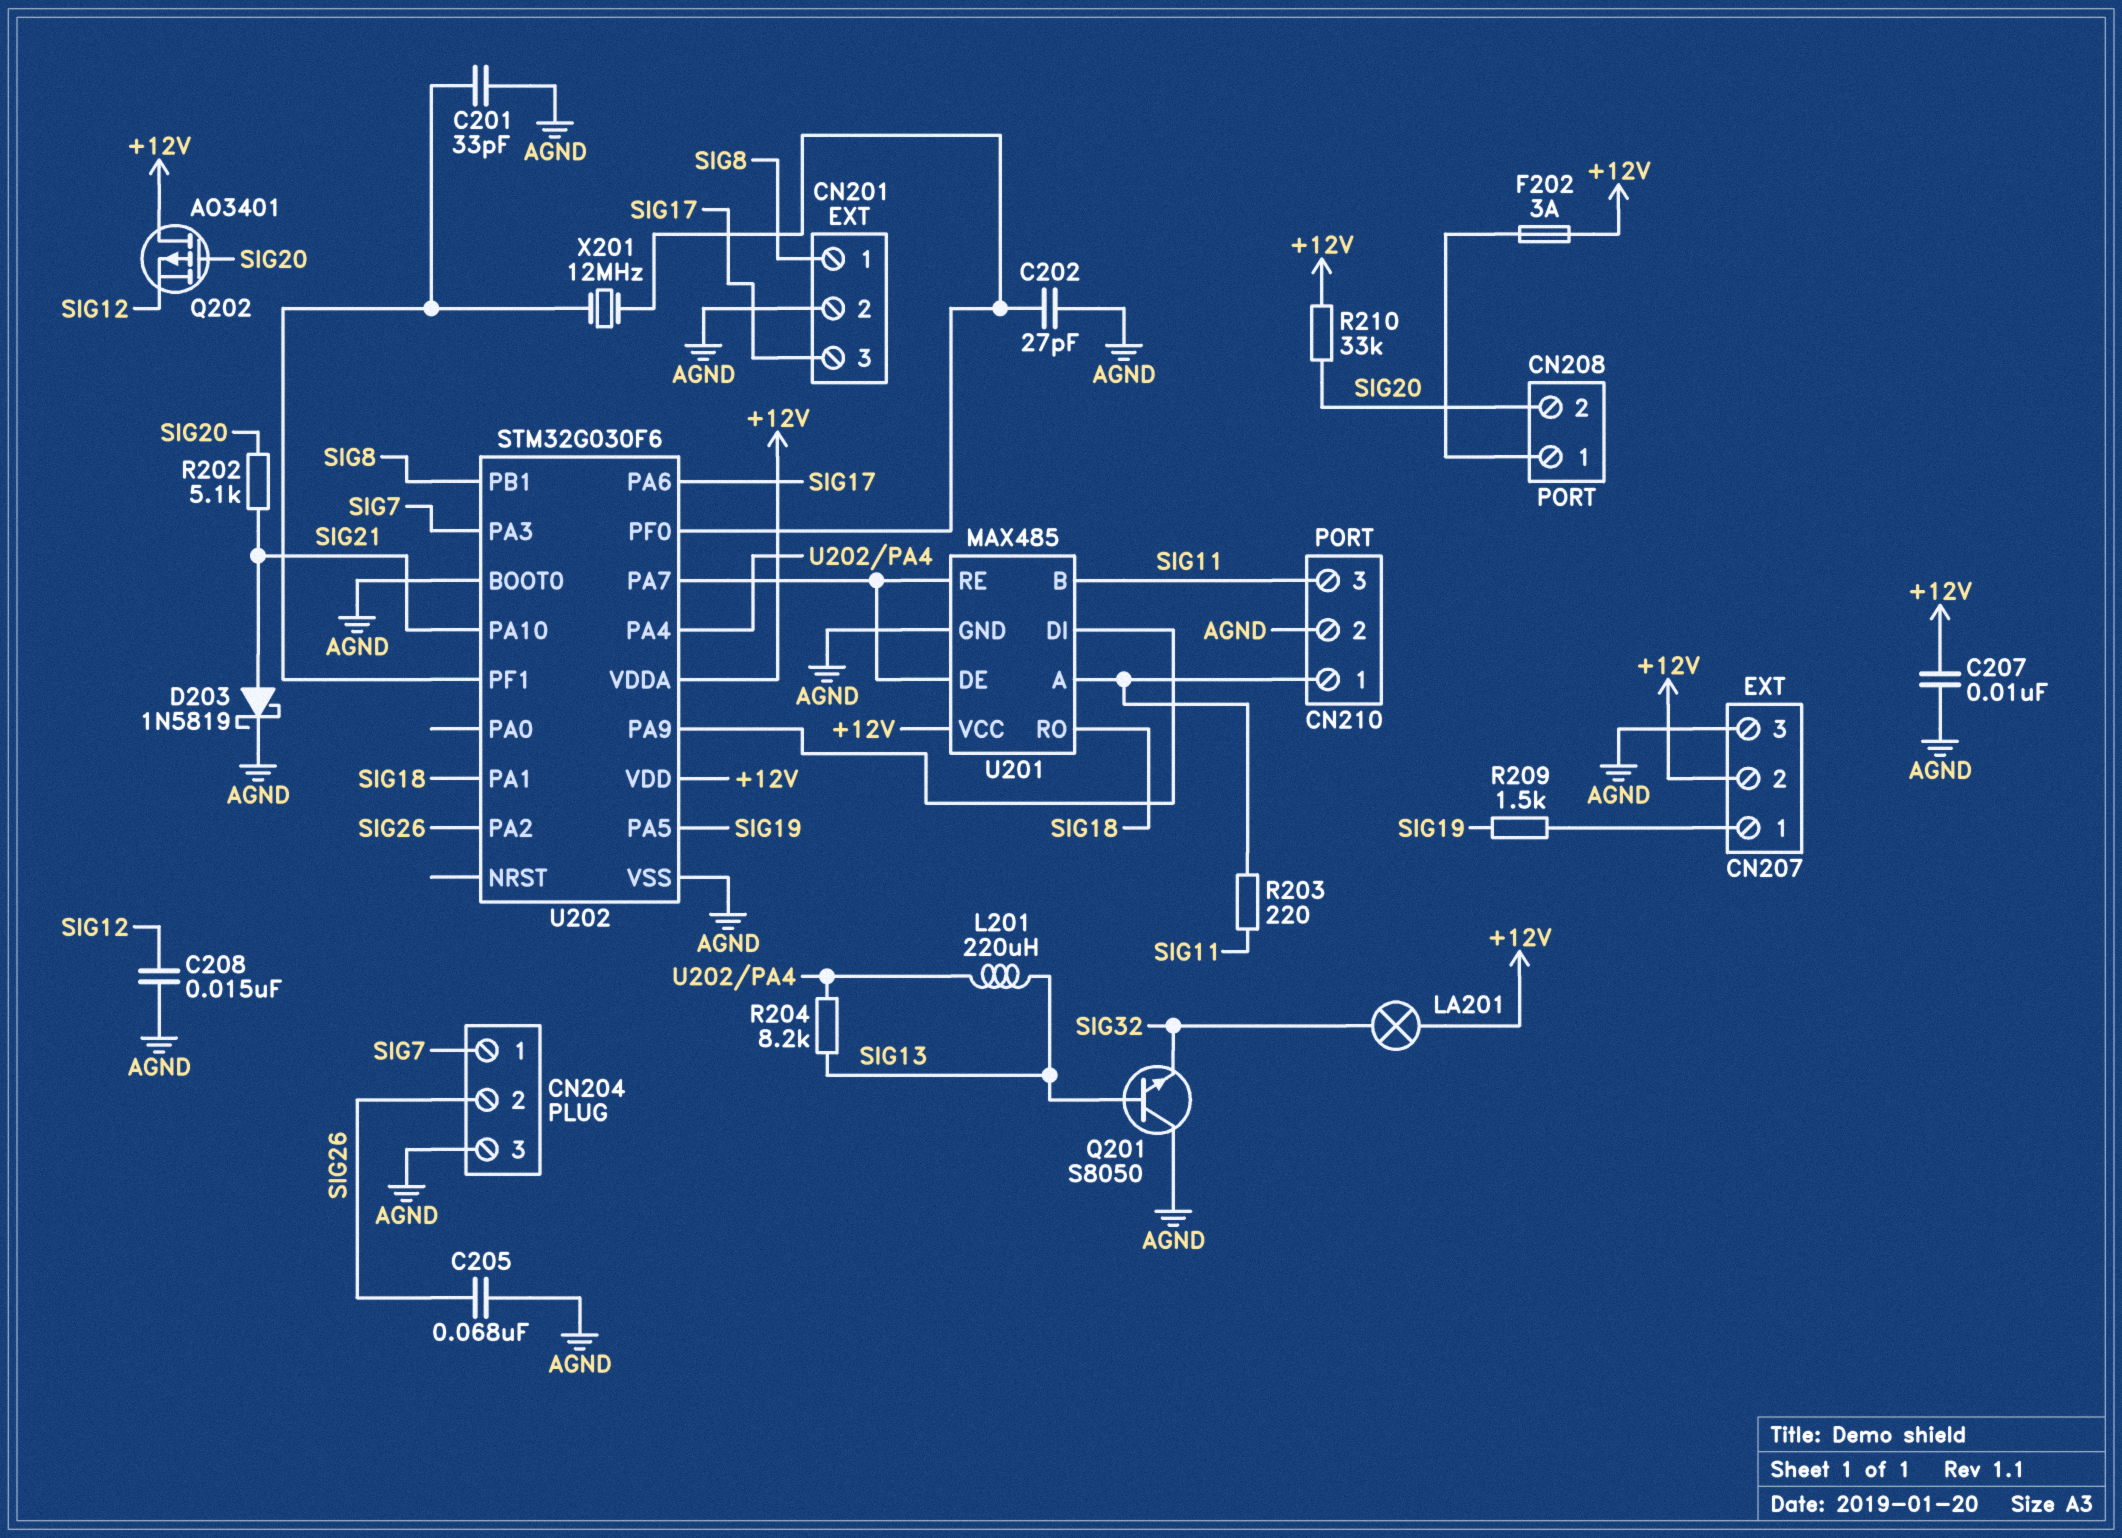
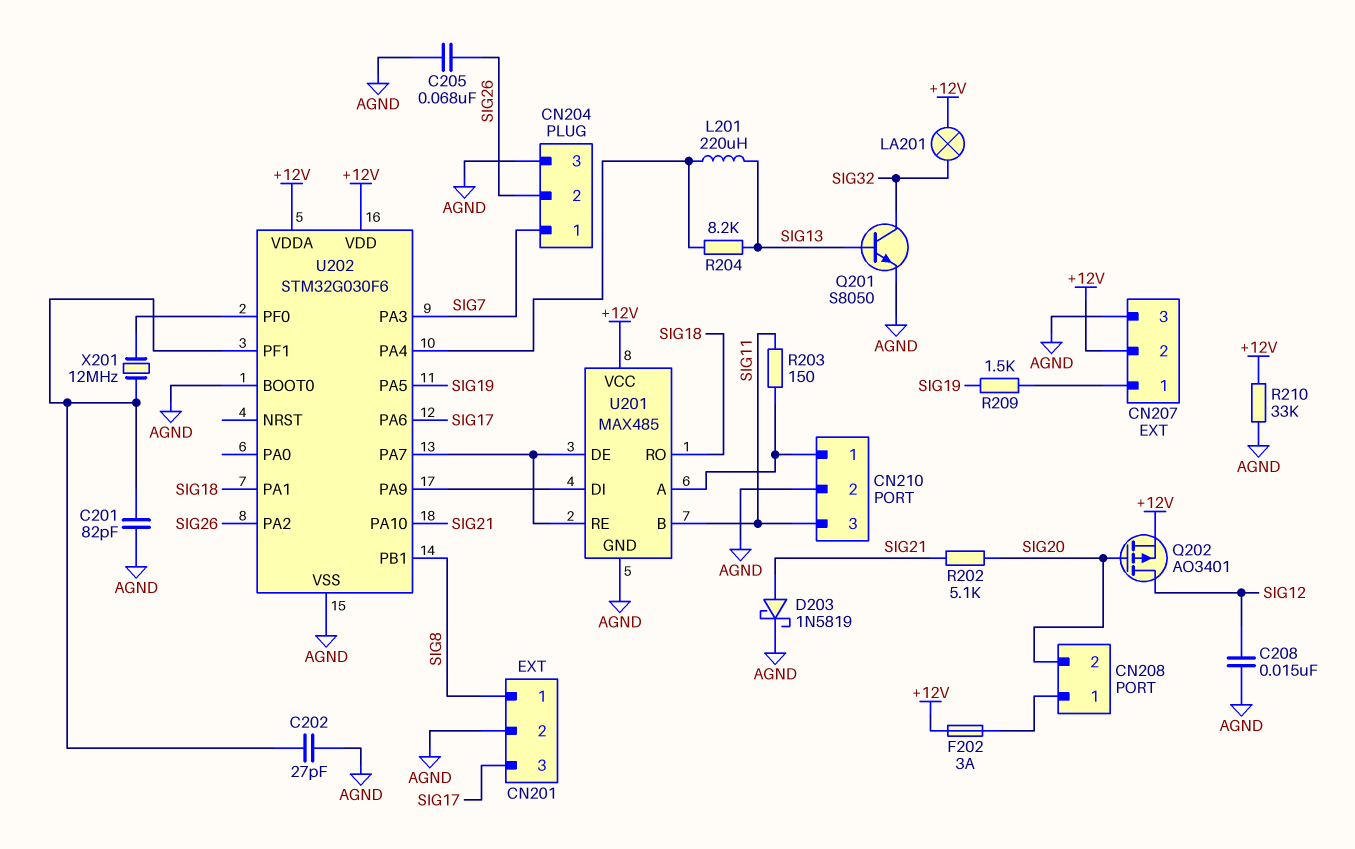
C201: 33pF (AGND, U202/PF1) -> 82pF (AGND, U202/PF1)
C202: 27pF (AGND, U202/PF0) -> 27pF (AGND, U202/PF1)
C207: 10nF (+12V, AGND) -> none
Q201: NPN S8050 (B SIG13, C AGND, E SIG32) -> NPN S8050 (B SIG13, C SIG32, E AGND)
Q202: PMOS AO3401 (G SIG20, D +12V, S SIG12) -> PMOS AO3401 (G SIG20, D SIG12, S +12V)
R203: 220 (CN210/1, SIG11) -> 150 (CN210/1, SIG11)
R210: 33k (+12V, SIG20) -> 33k (+12V, AGND)

